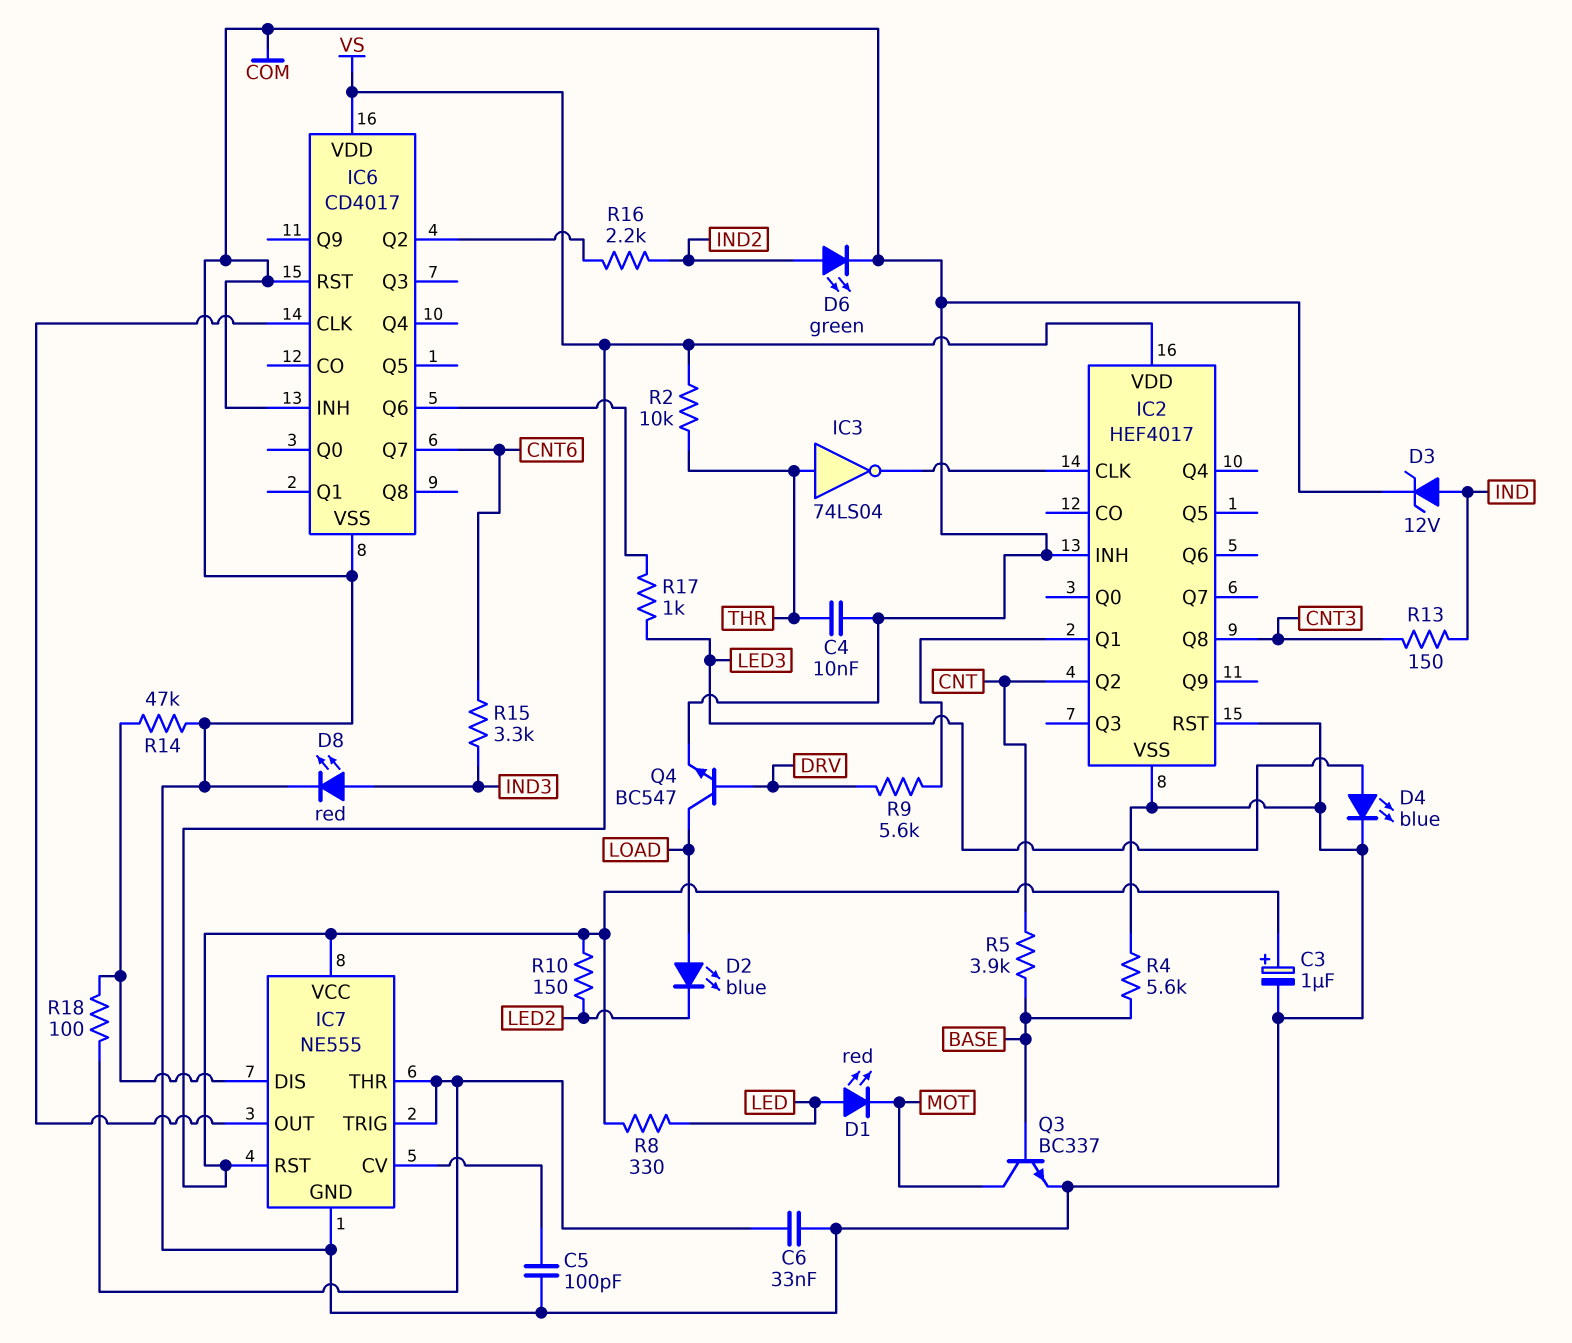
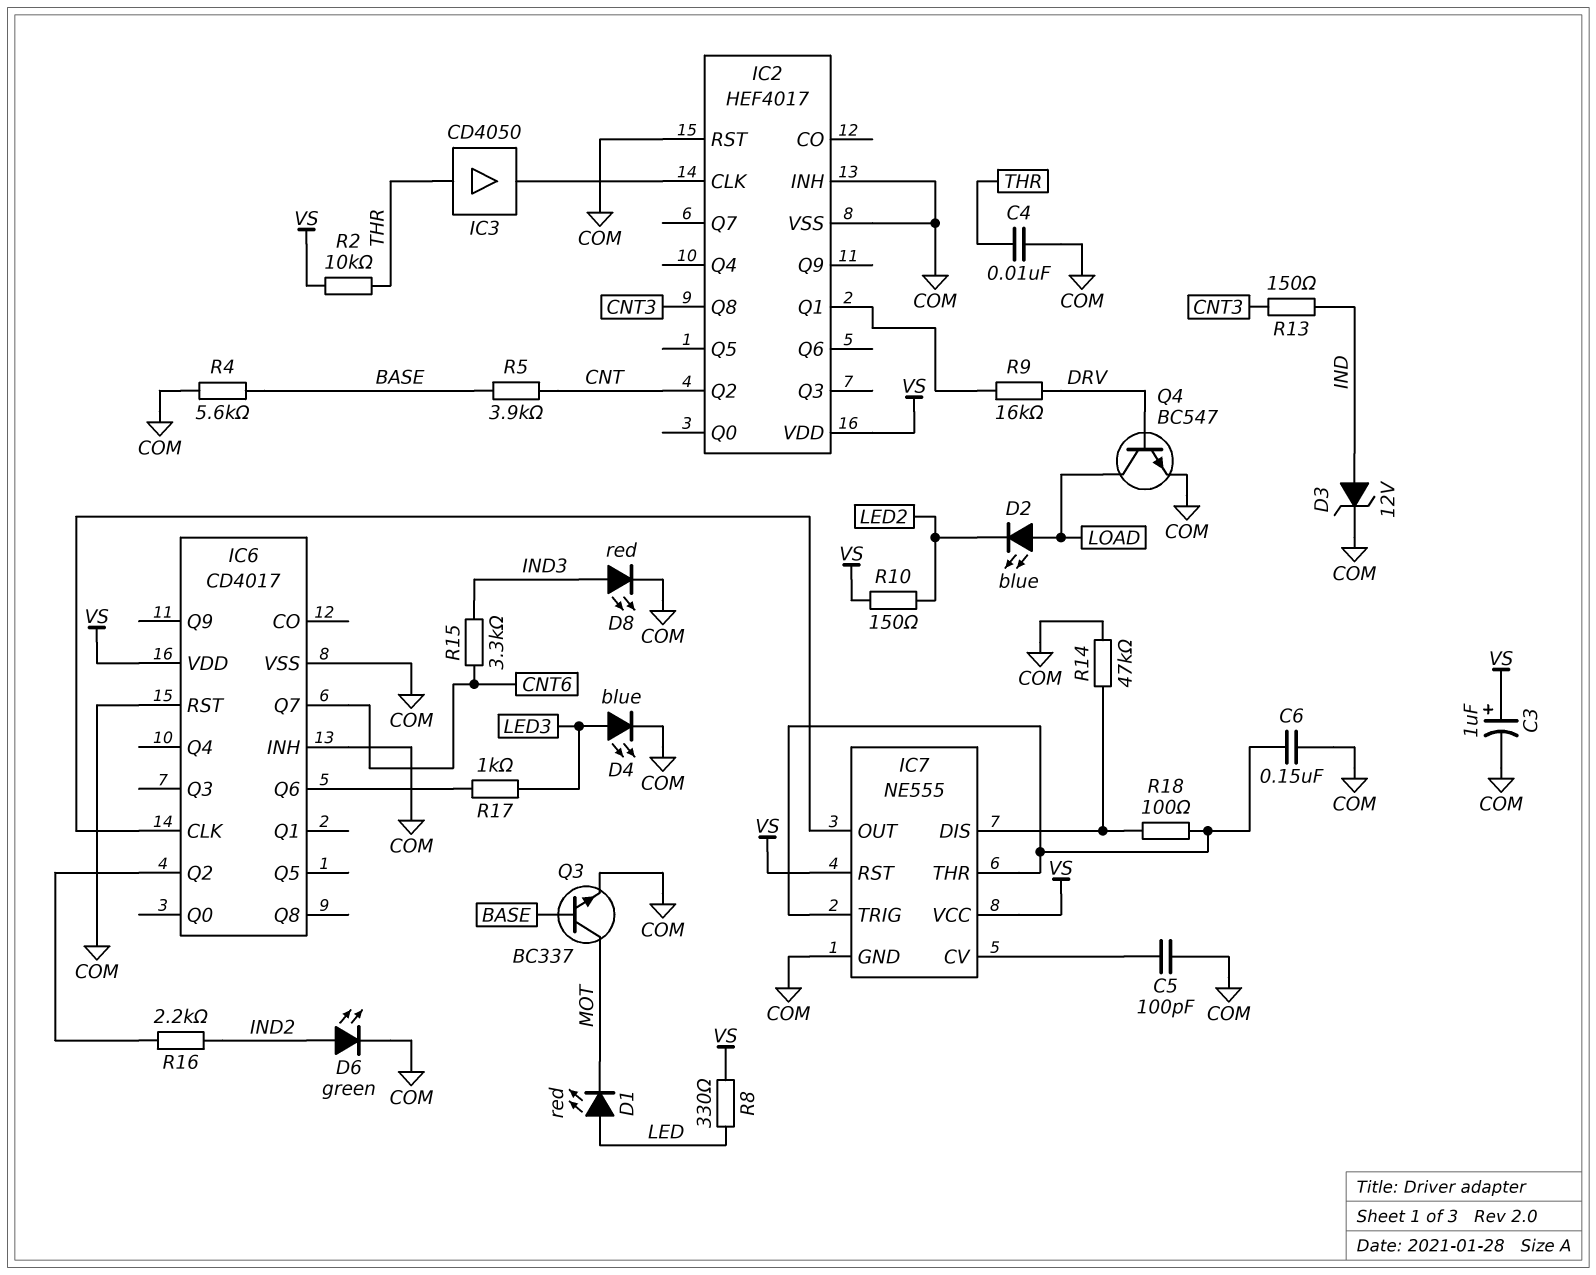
C6: 33nF (COM, IC7/THR) -> 150nF (COM, IC7/THR)
IC3: NOT 74LS04 (in THR, out IC2/CLK) -> buffer CD4050 (in THR, out IC2/CLK)
R9: 5.6k (DRV, IC2/Q1) -> 16k (DRV, IC2/Q1)

